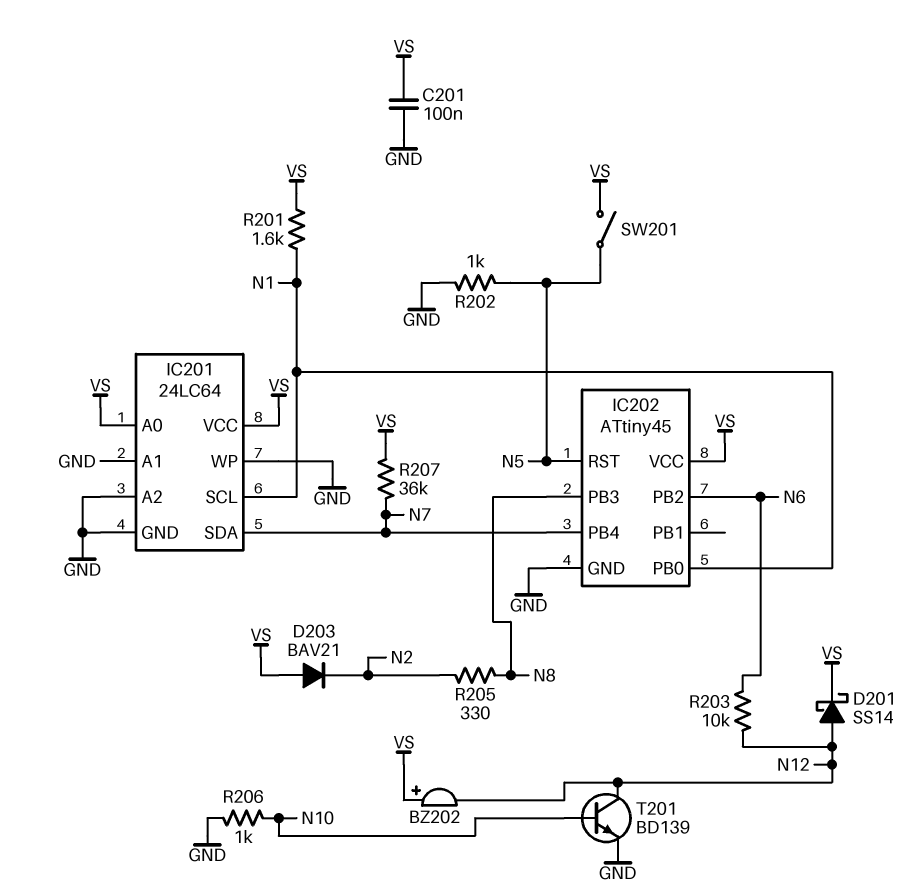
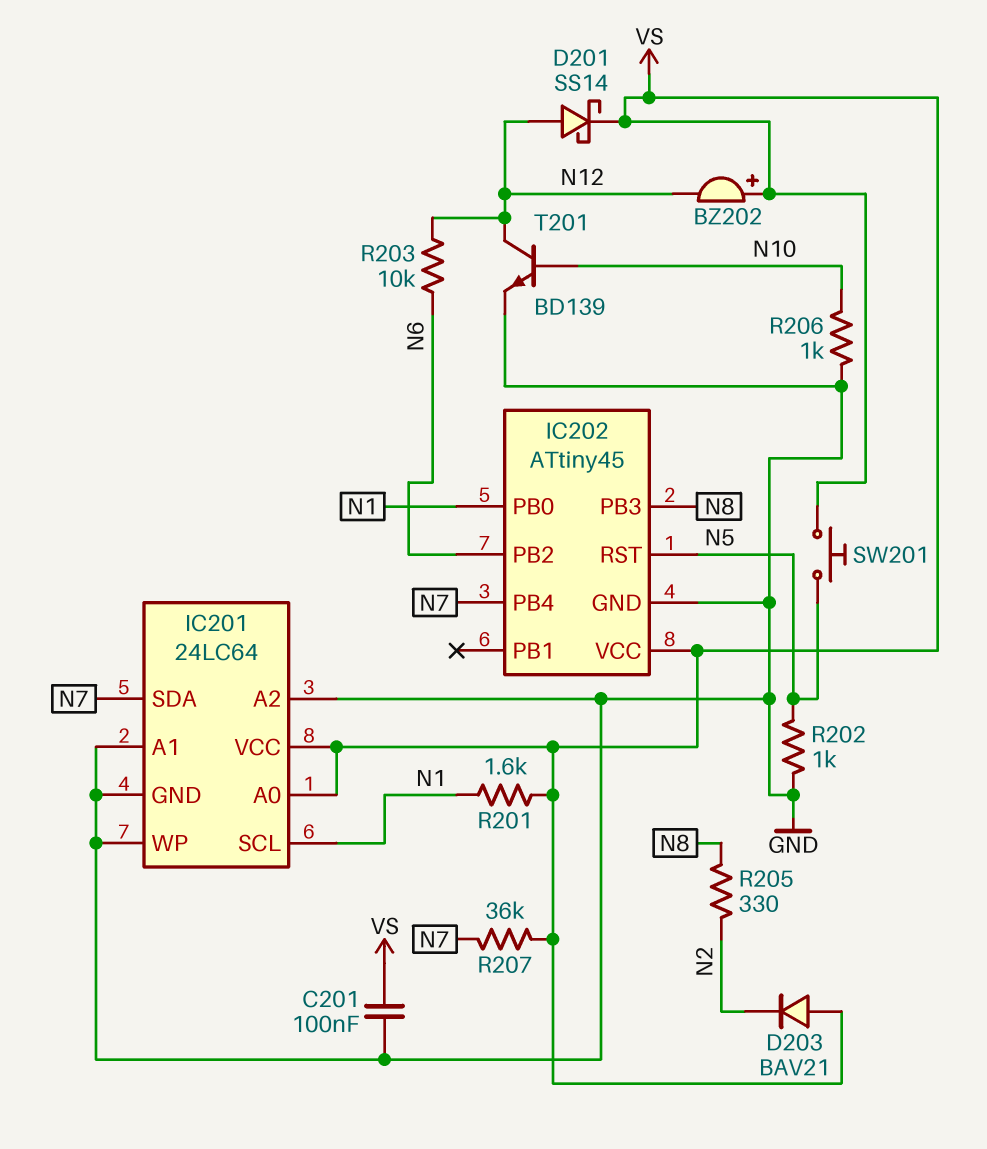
SW201: switch (N5, VS) -> button (N5, VS)

